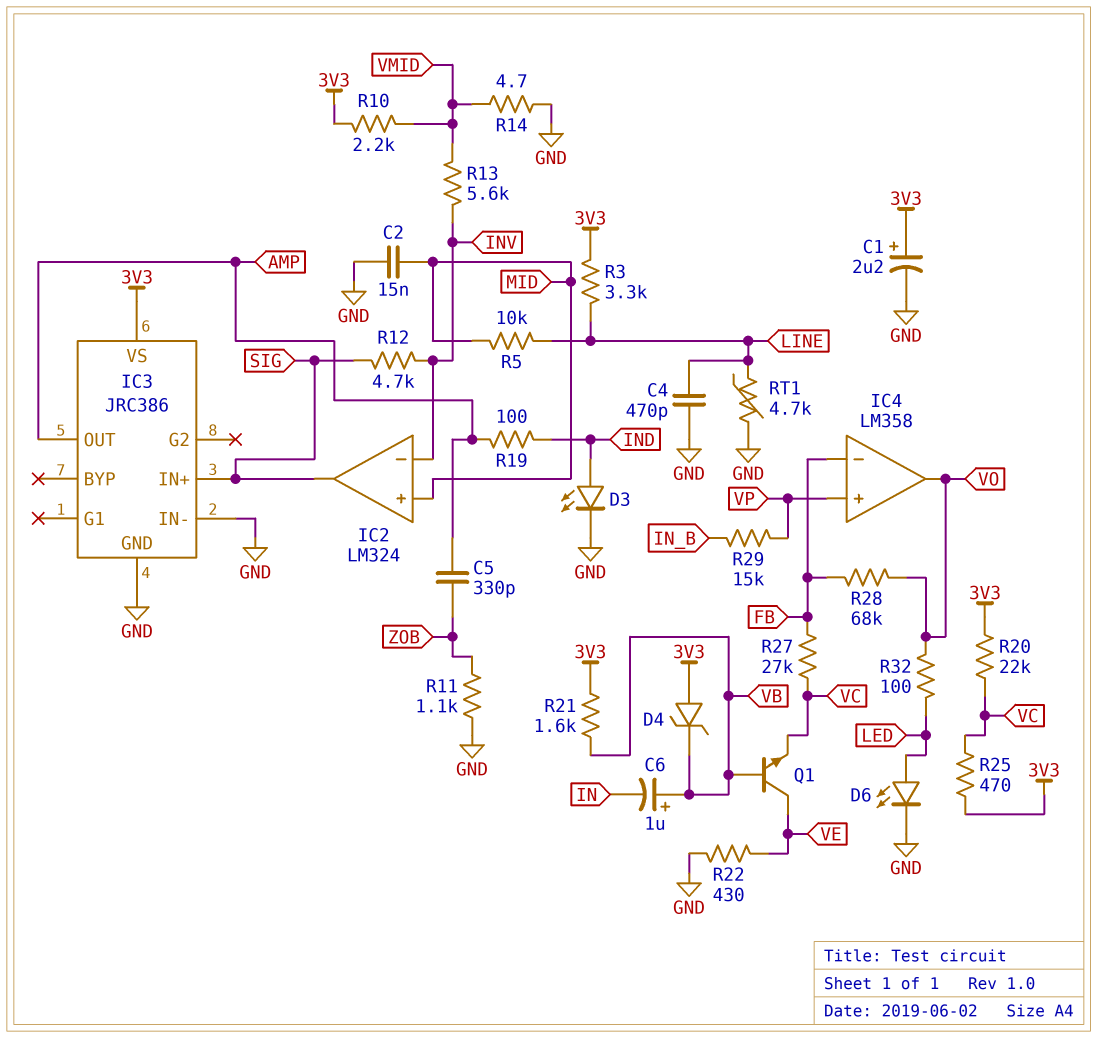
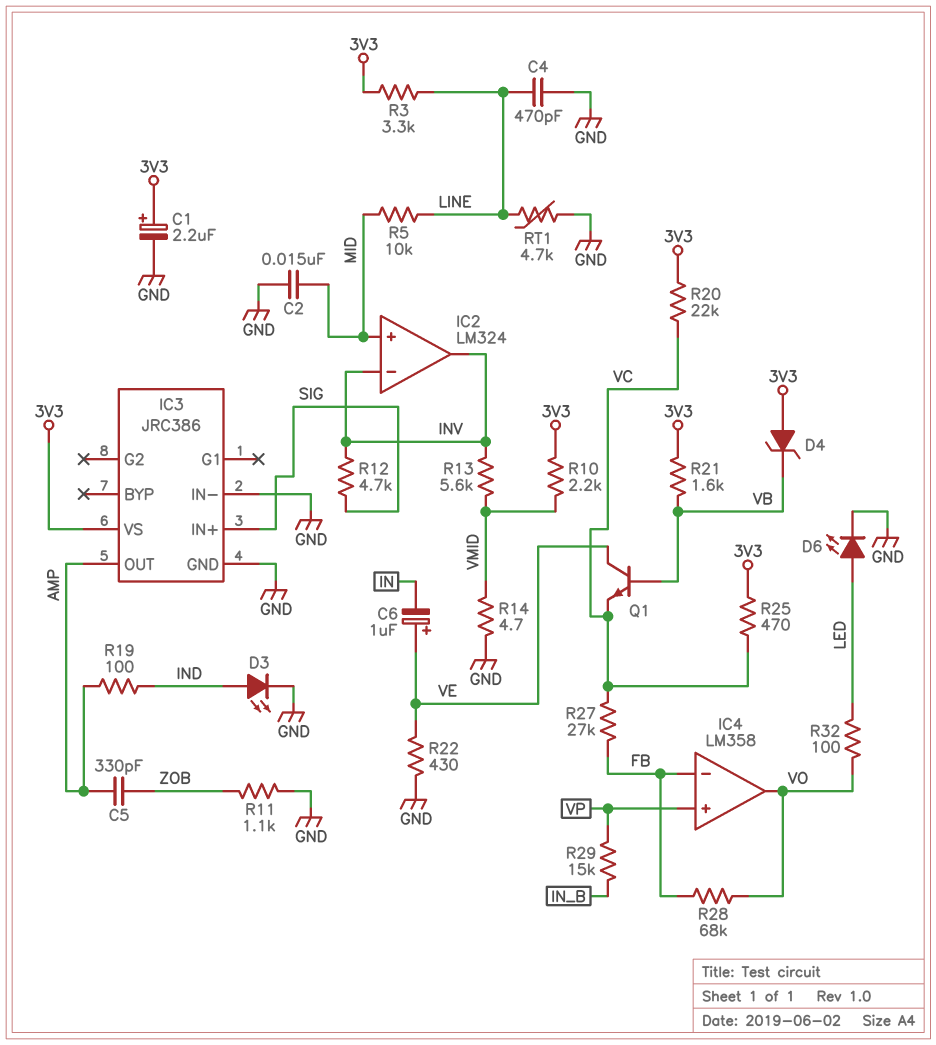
C6: 1uF (plus VB, minus IN) -> 1uF (plus VE, minus IN)
IC2 pin out: SIG -> INV

